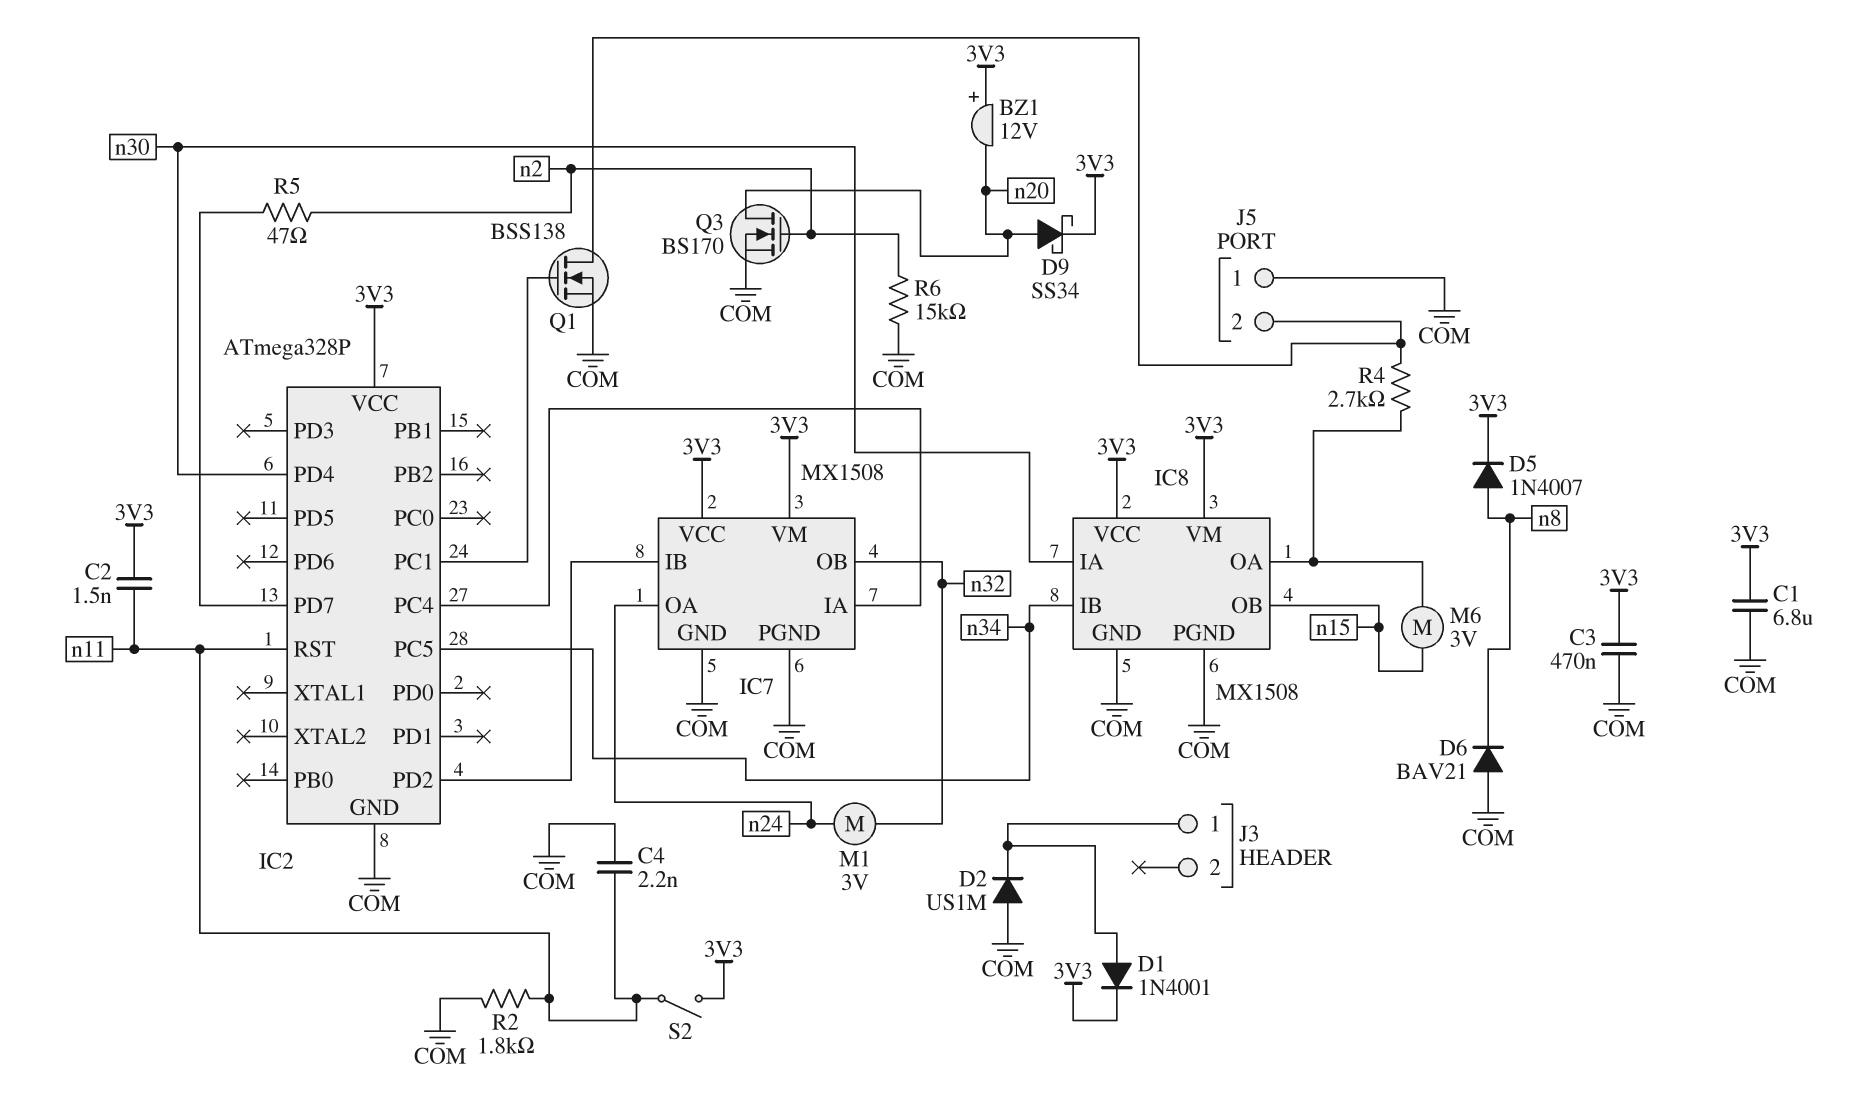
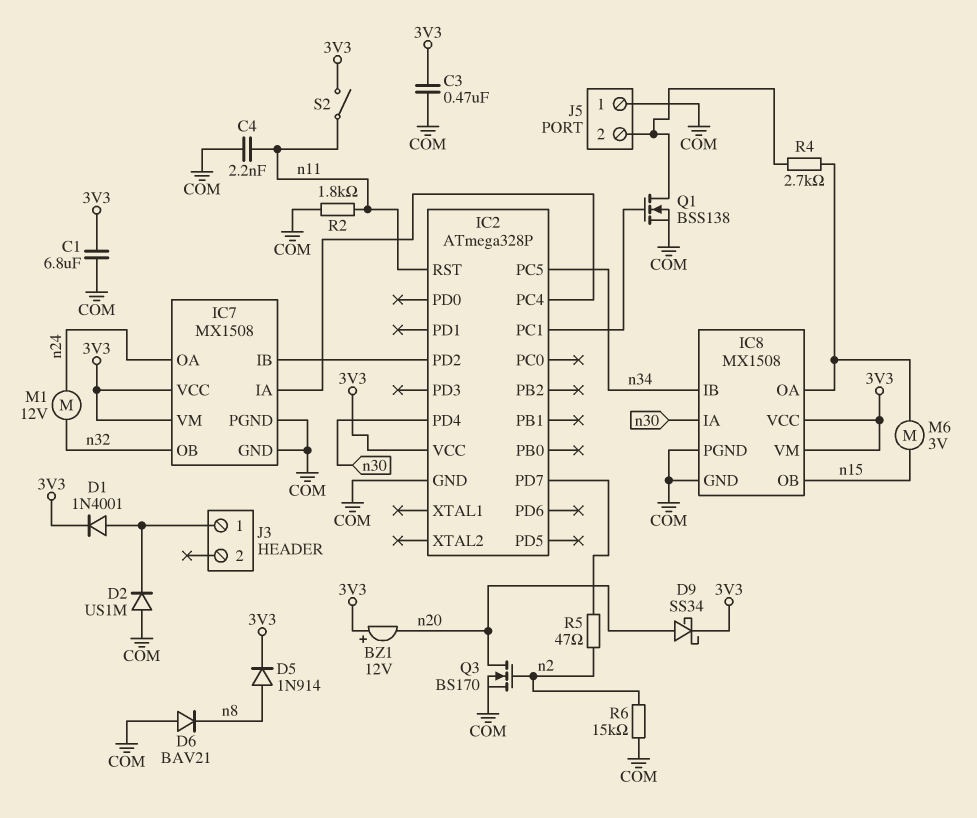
C2: 1.5nF (3V3, n11) -> none
D5: diode 1N4007 (A n8, K 3V3) -> diode 1N914 (A n8, K 3V3)
M1: motor 3V (n24, n32) -> motor 12V (n24, n32)

